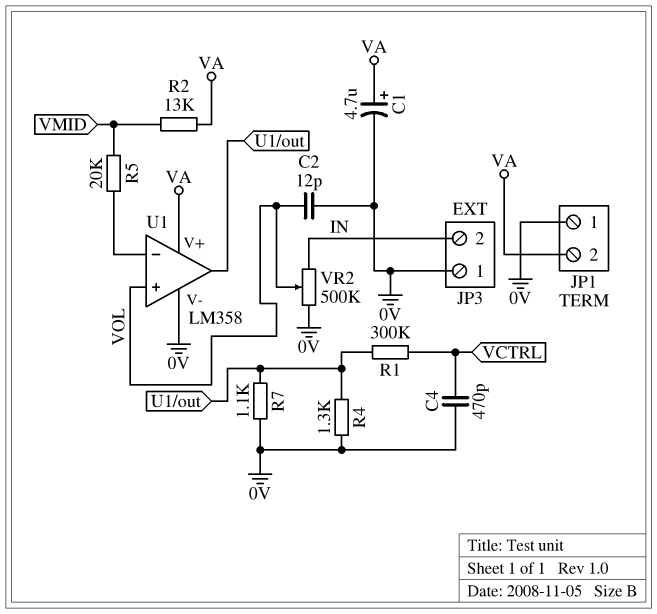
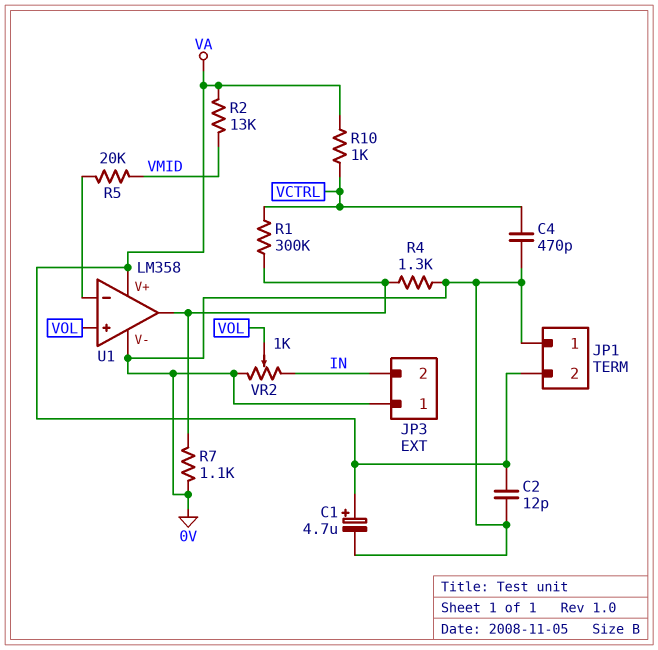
C2: 12pF (0V, VOL) -> 12pF (0V, VA)
R10: none -> 1k (VA, VCTRL)
VR2: 500k (0V, IN, wiper VOL) -> 1k (0V, IN, wiper VOL)

